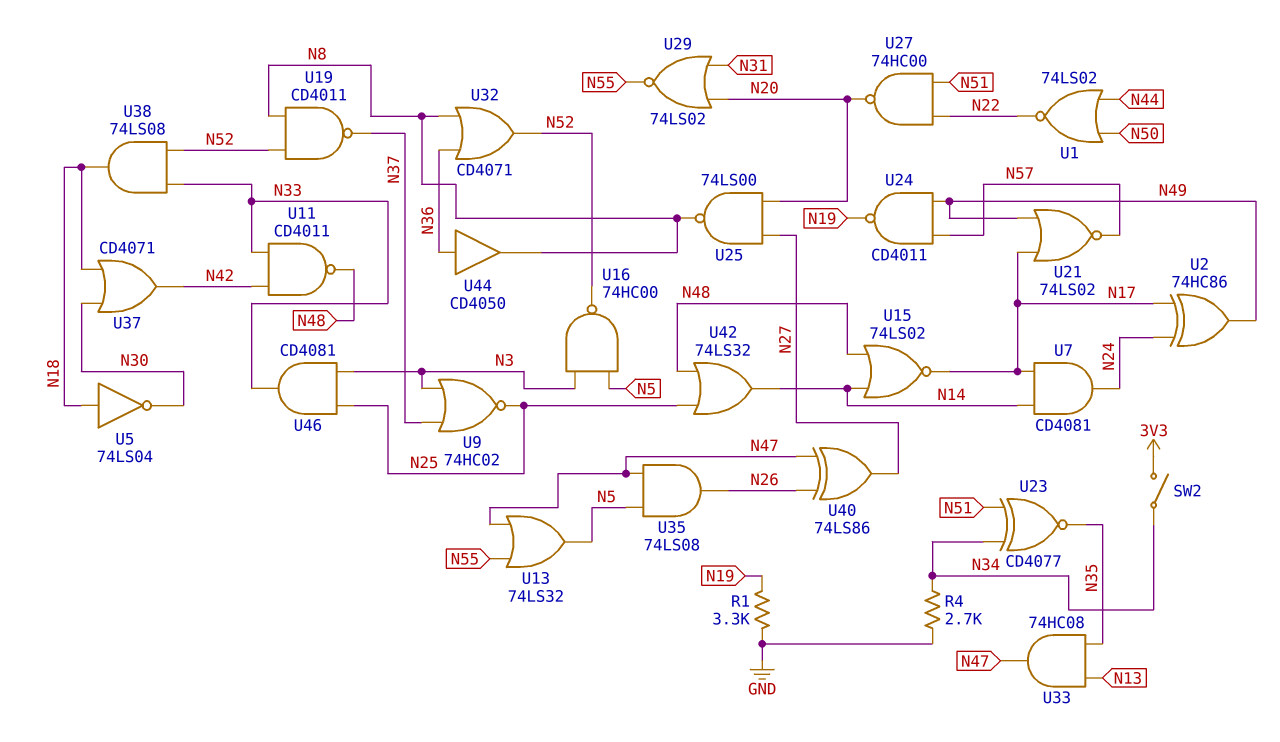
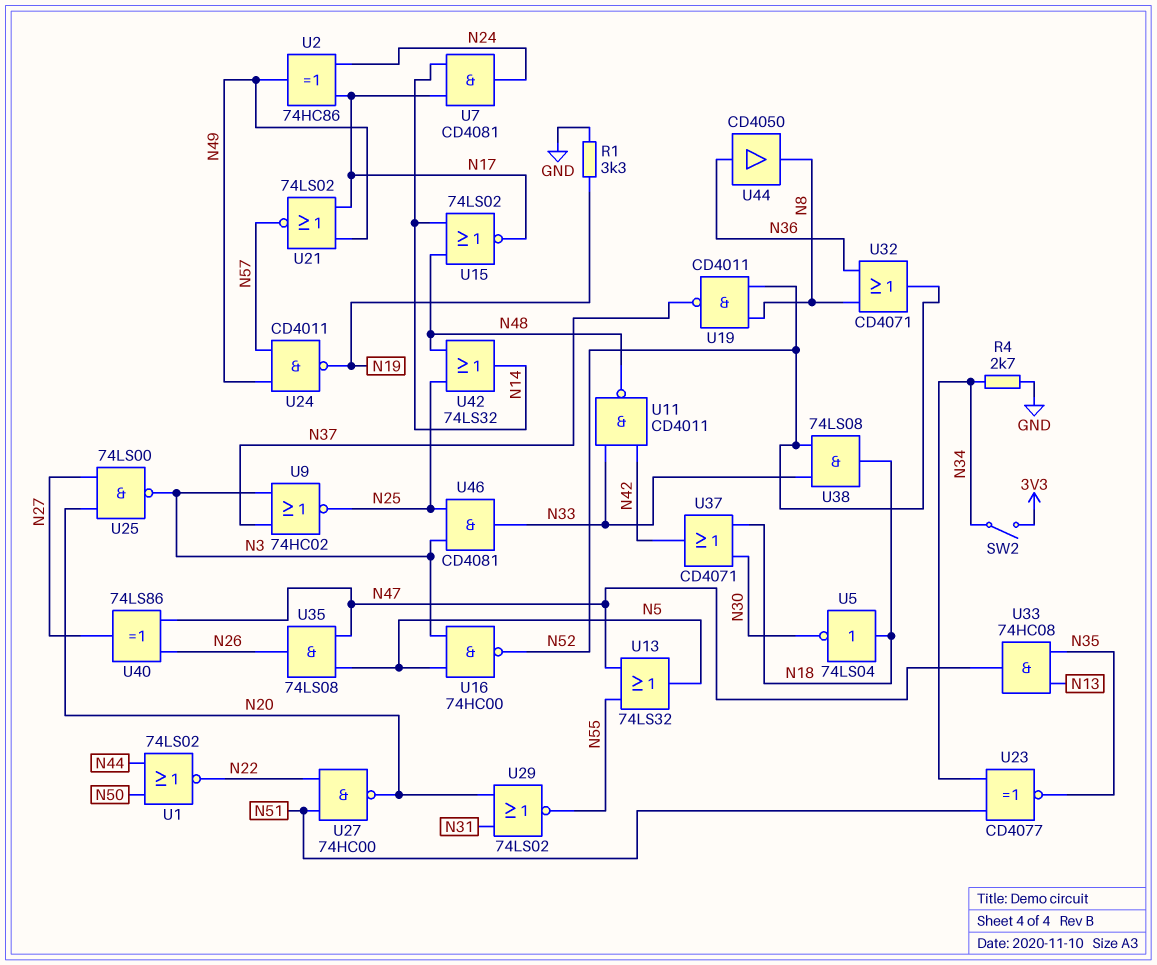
U25: NAND 74LS00 (in N20, in N27, out N8) -> NAND 74LS00 (in N20, in N27, out N3)

